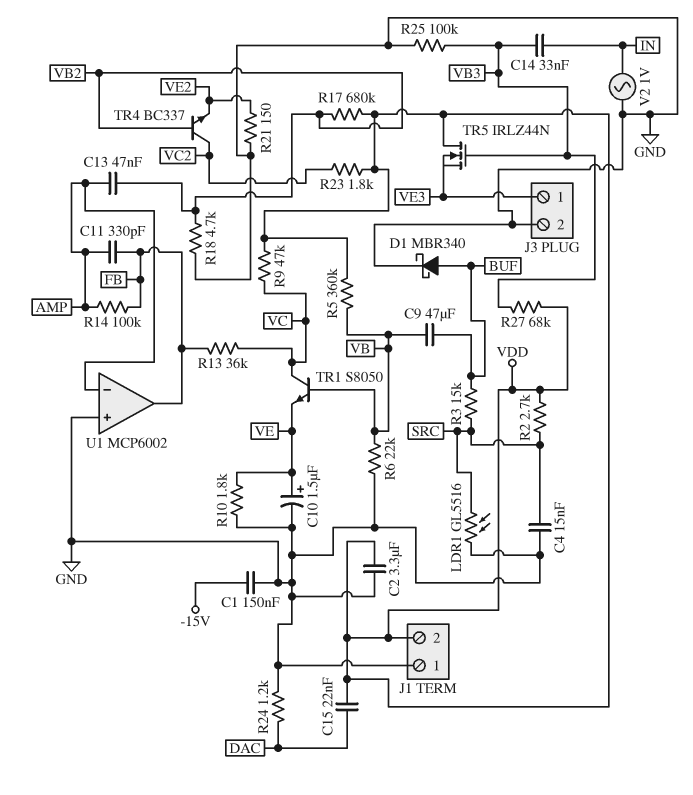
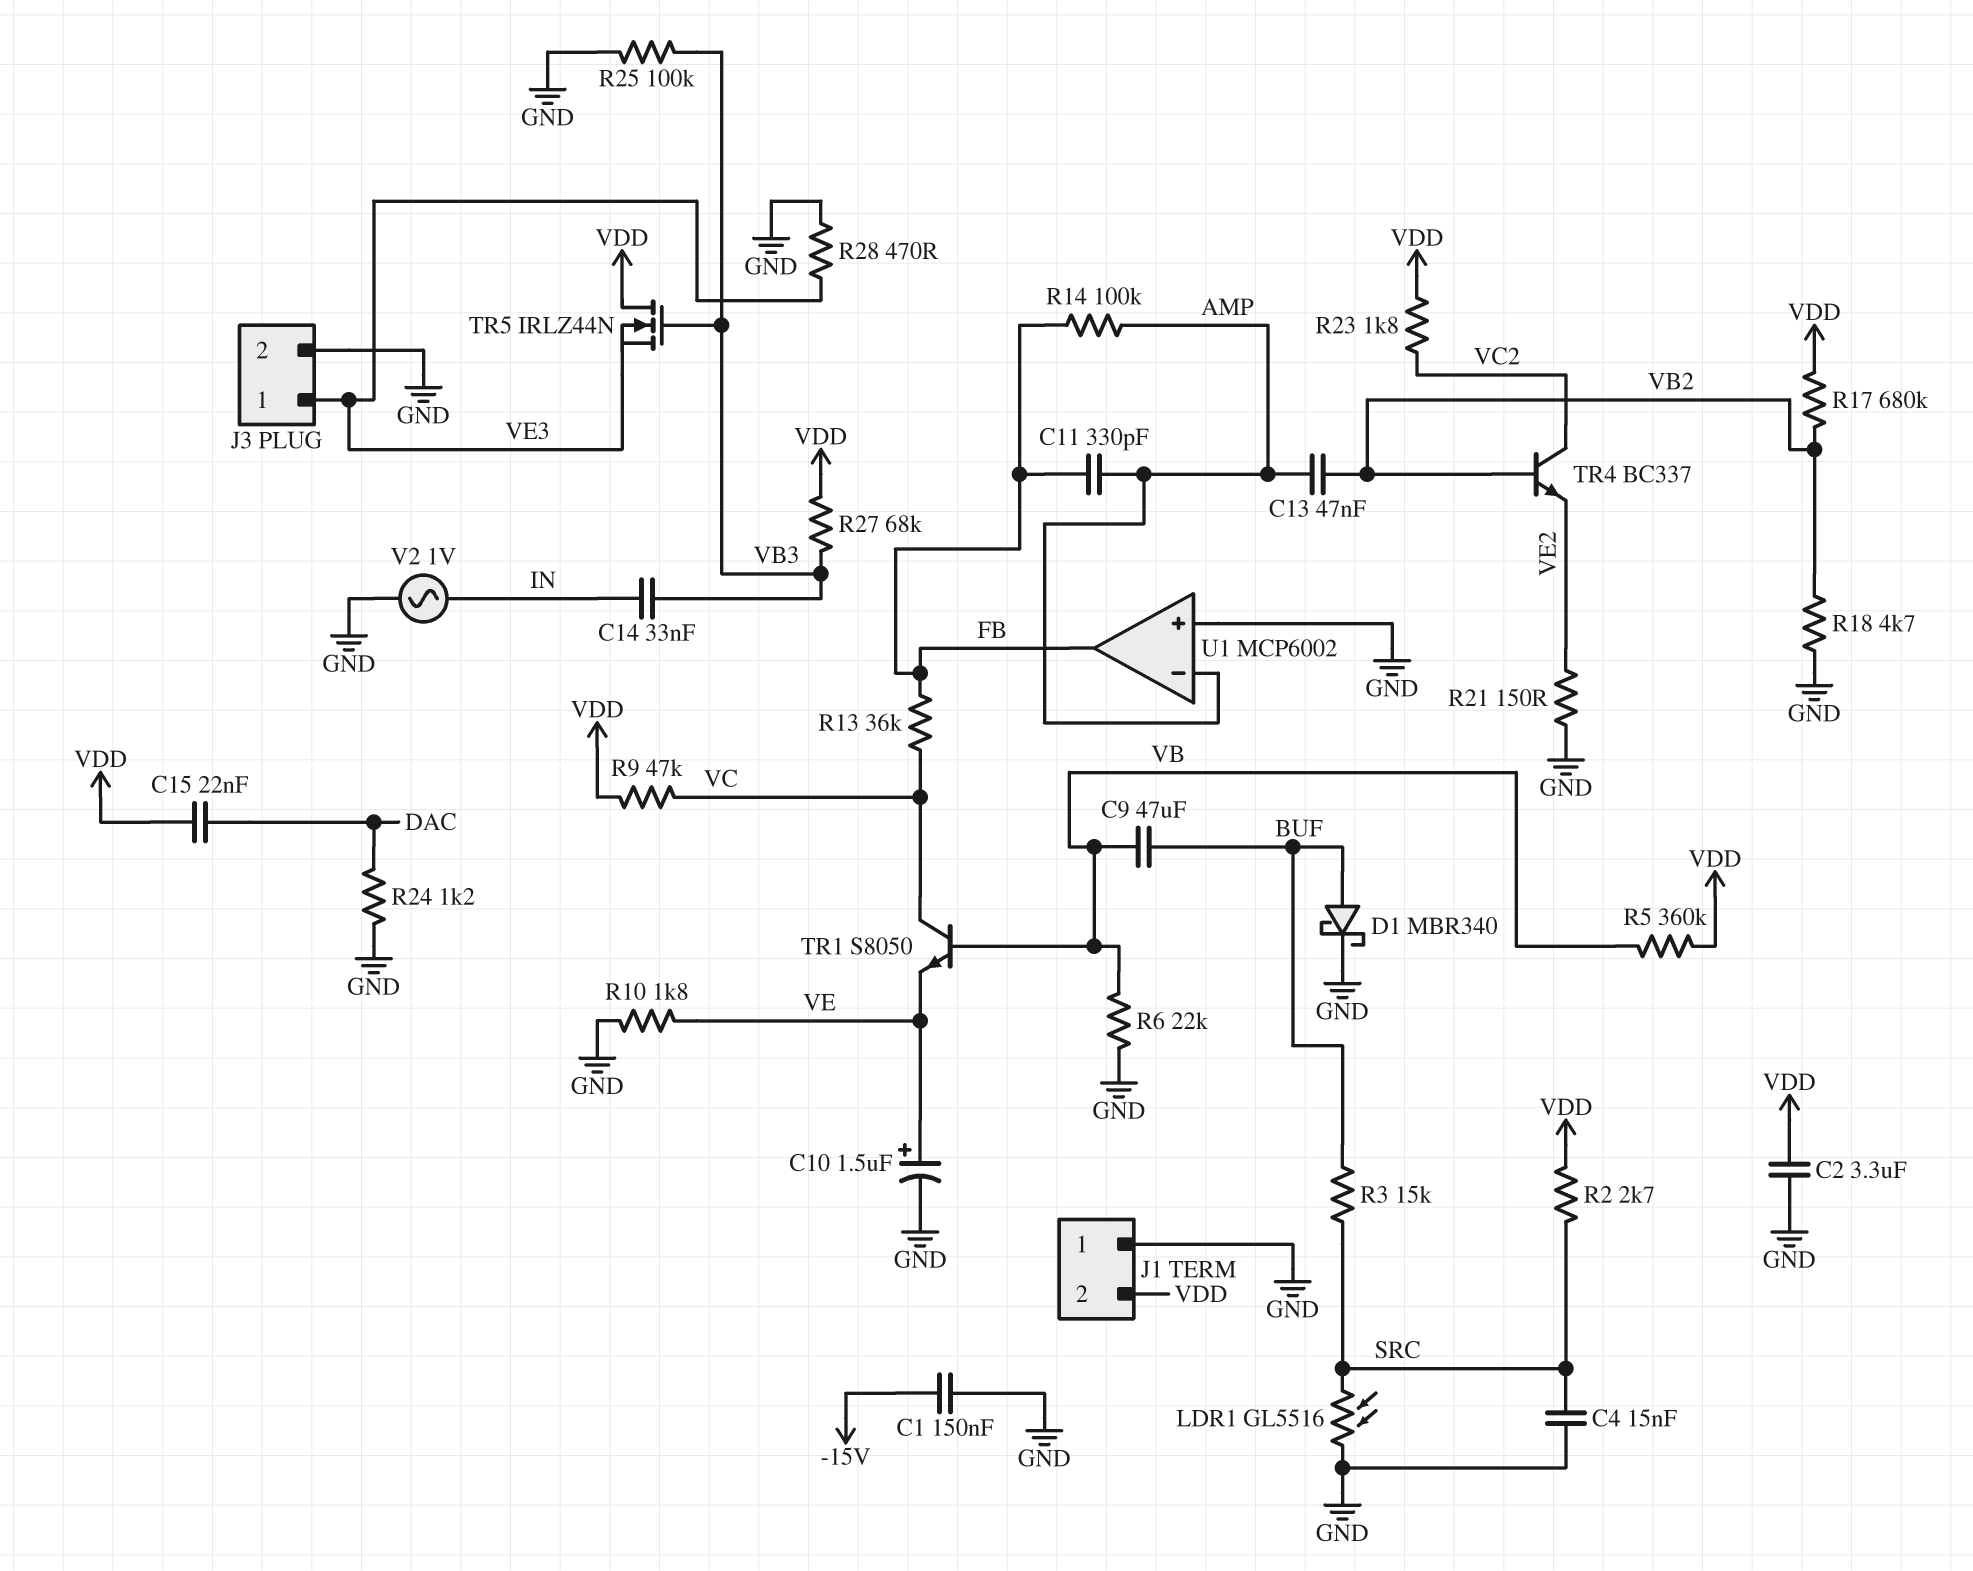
R28: none -> 470 (GND, VE3)

